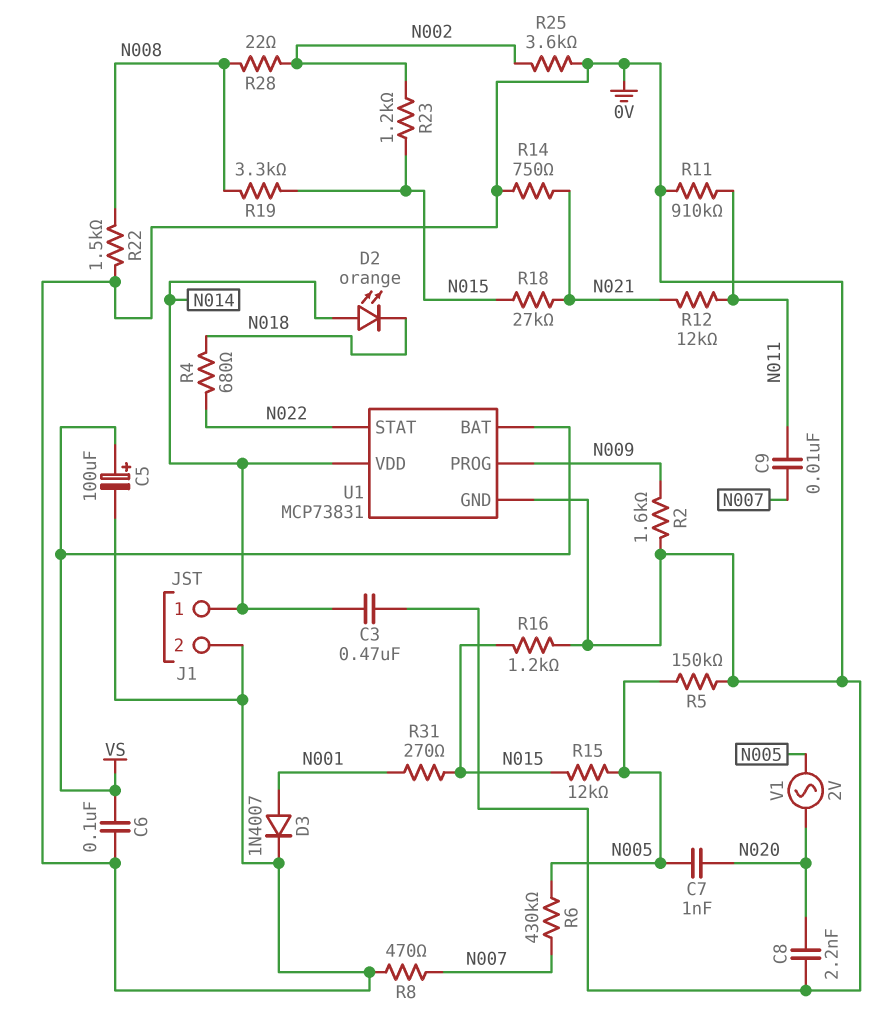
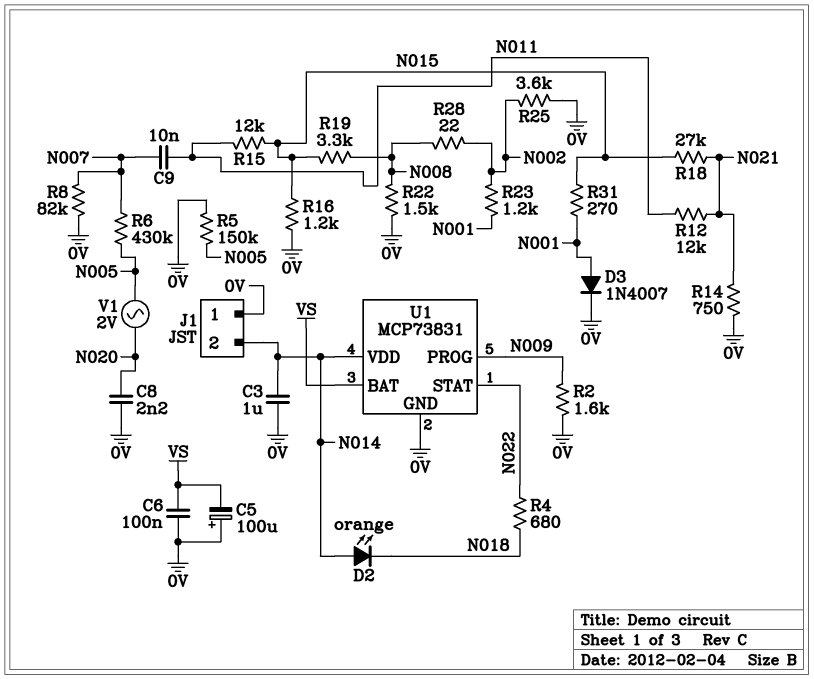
C3: 470nF (0V, N014) -> 1uF (0V, N014)
C5: 100uF (plus VS, minus 0V) -> 100uF (plus 0V, minus VS)
C7: 1nF (N005, N020) -> none
J1 pin 1: N014 -> 0V
J1 pin 2: 0V -> N014
R8: 470 (0V, N007) -> 82k (0V, N007)
R11: 910k (0V, N011) -> none
R15: 12k (N005, N015) -> 12k (N011, N015)
R23: 1.2k (N002, N015) -> 1.2k (N001, N002)

